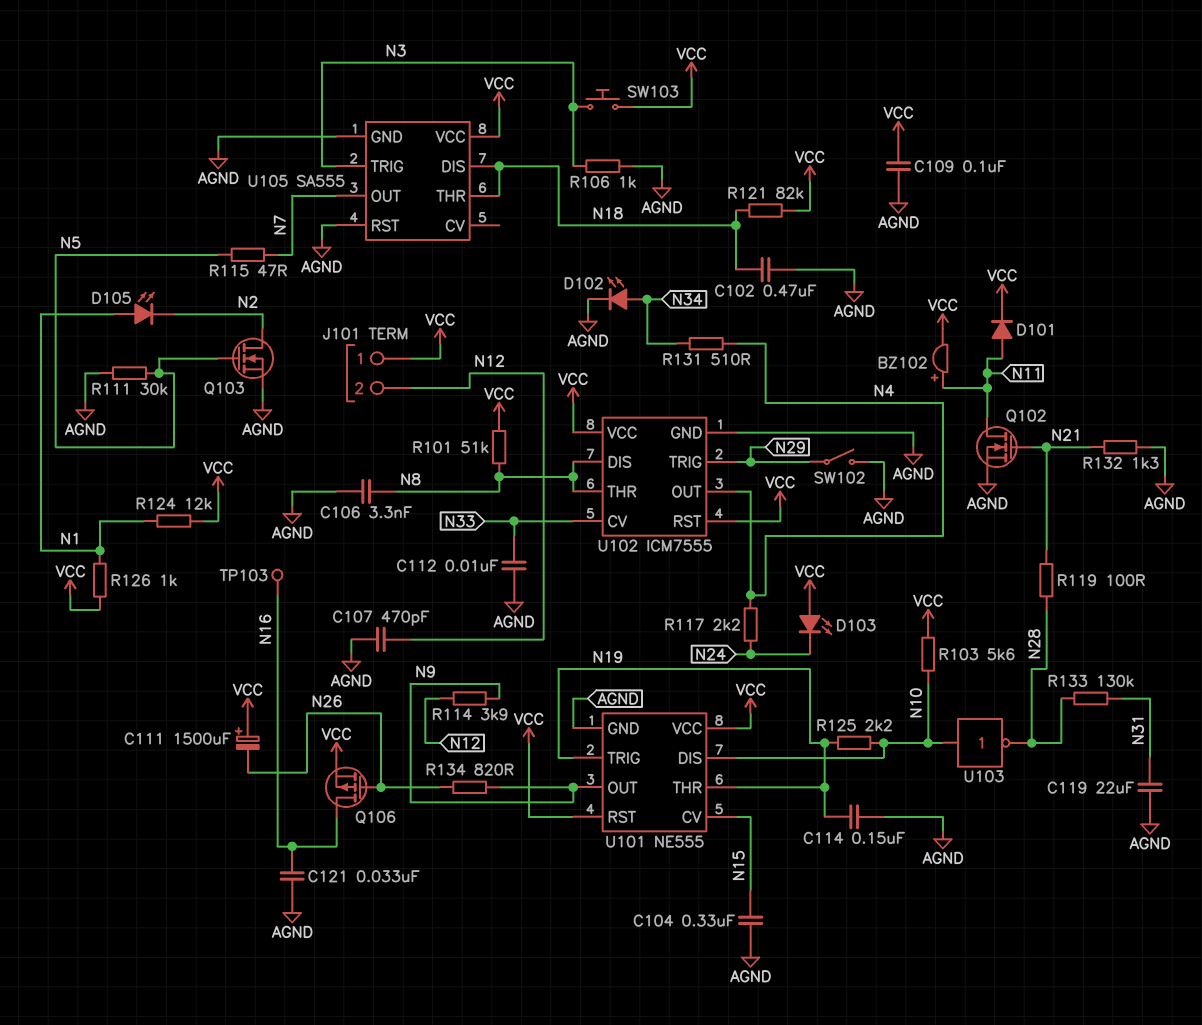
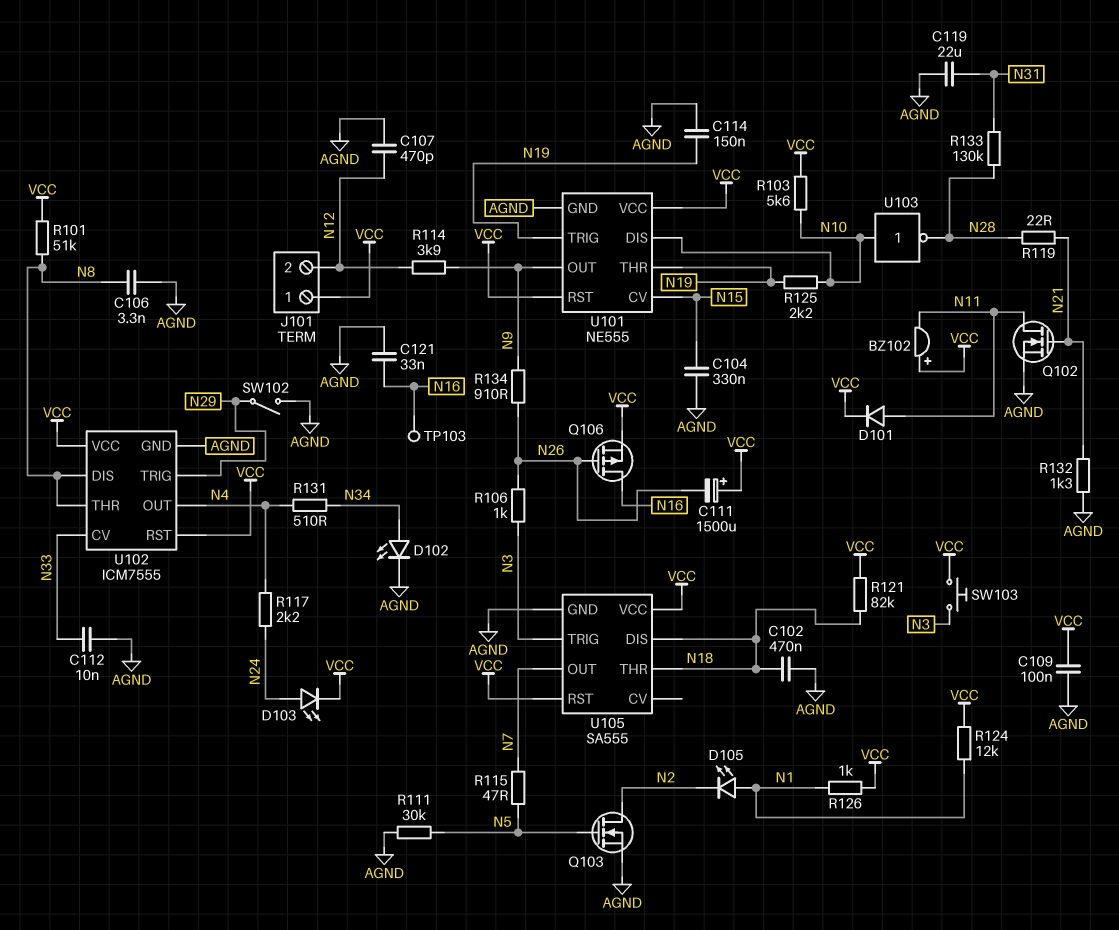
BZ102: buzzer (plus N11, minus VCC) -> buzzer (plus VCC, minus N11)
D103: LED (A VCC, K N24) -> LED (A N24, K VCC)
R106: 1k (AGND, N3) -> 1k (N3, N26)
R119: 100 (N21, N28) -> 22 (N21, N28)
R134: 820 (N9, N26) -> 910 (N9, N26)
U105 pin RST: AGND -> VCC

